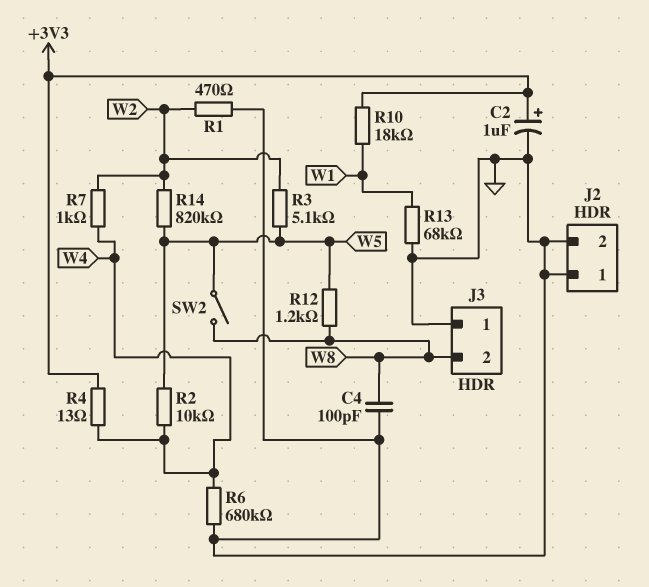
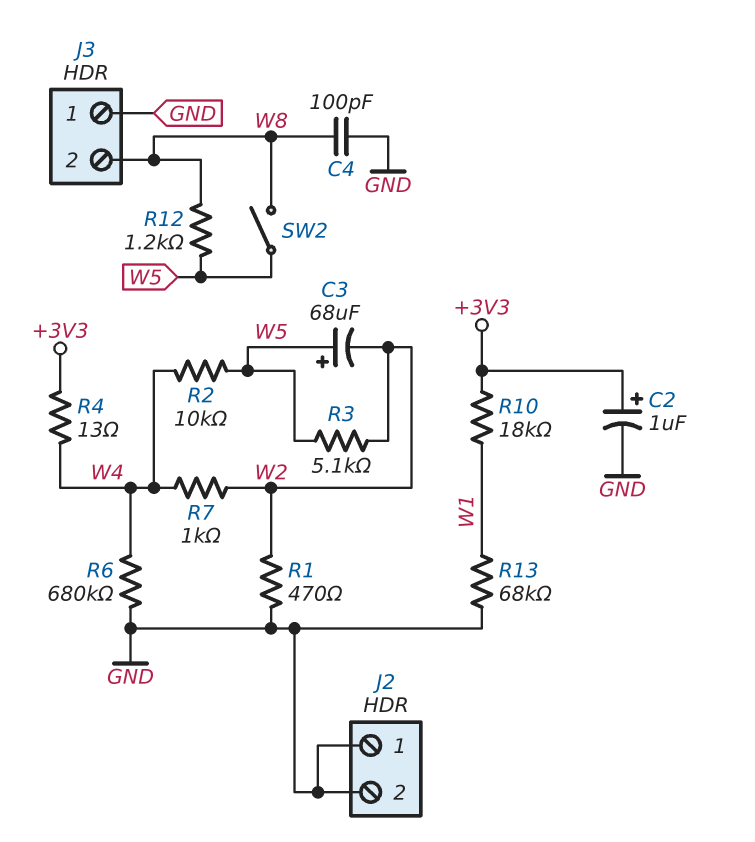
C3: none -> 68uF (plus W5, minus W2)
R14: 820k (W2, W5) -> none

